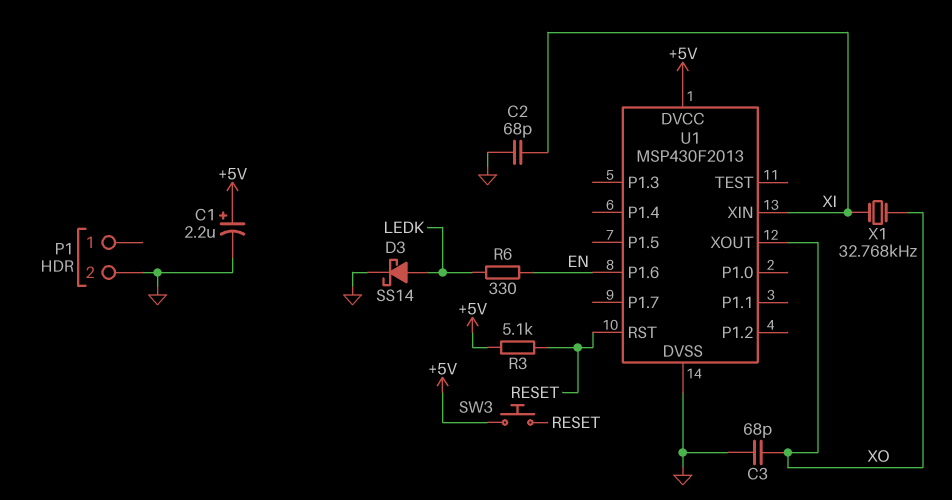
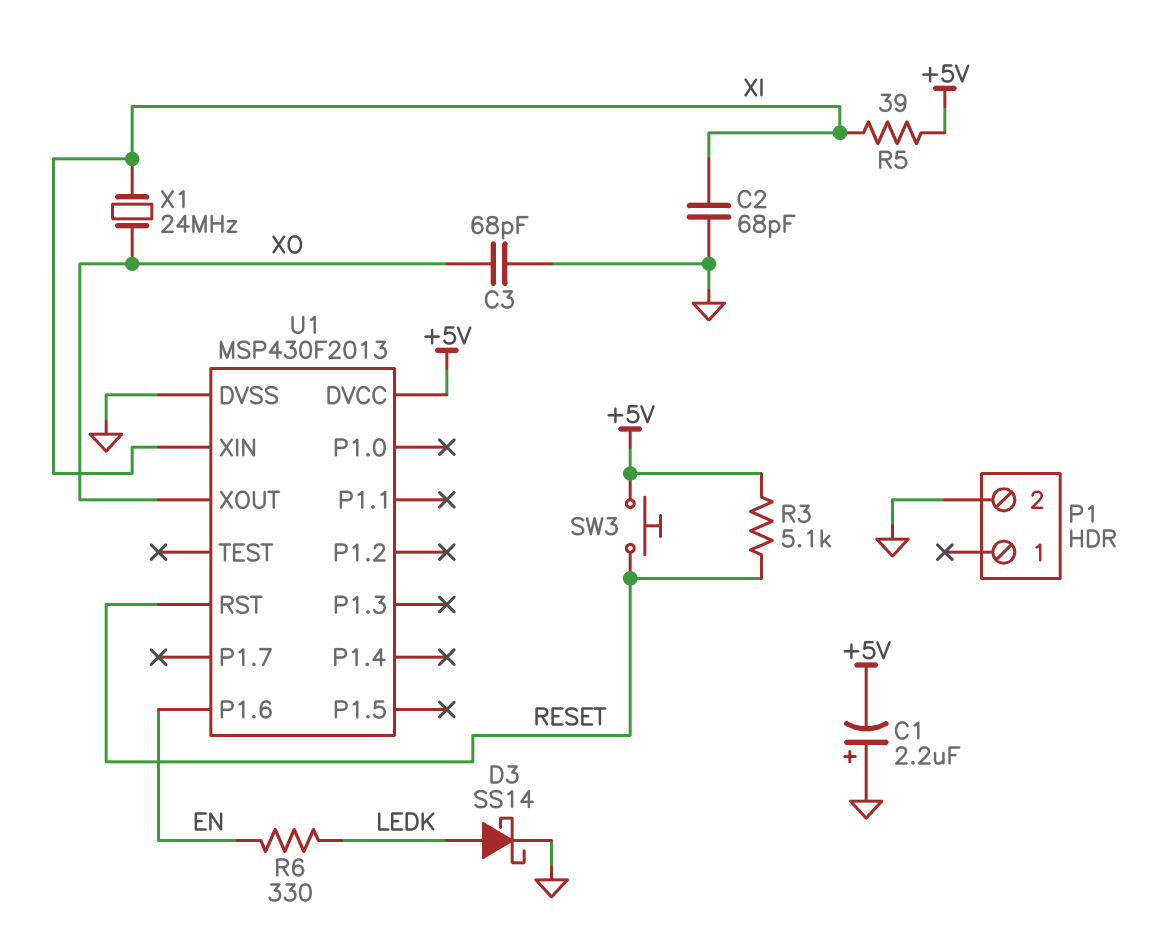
C1: 2.2uF (plus +5V, minus GND) -> 2.2uF (plus GND, minus +5V)
R5: none -> 39 (+5V, XI)
X1: 32.768kHz (XI, XO) -> 24MHz (XI, XO)

